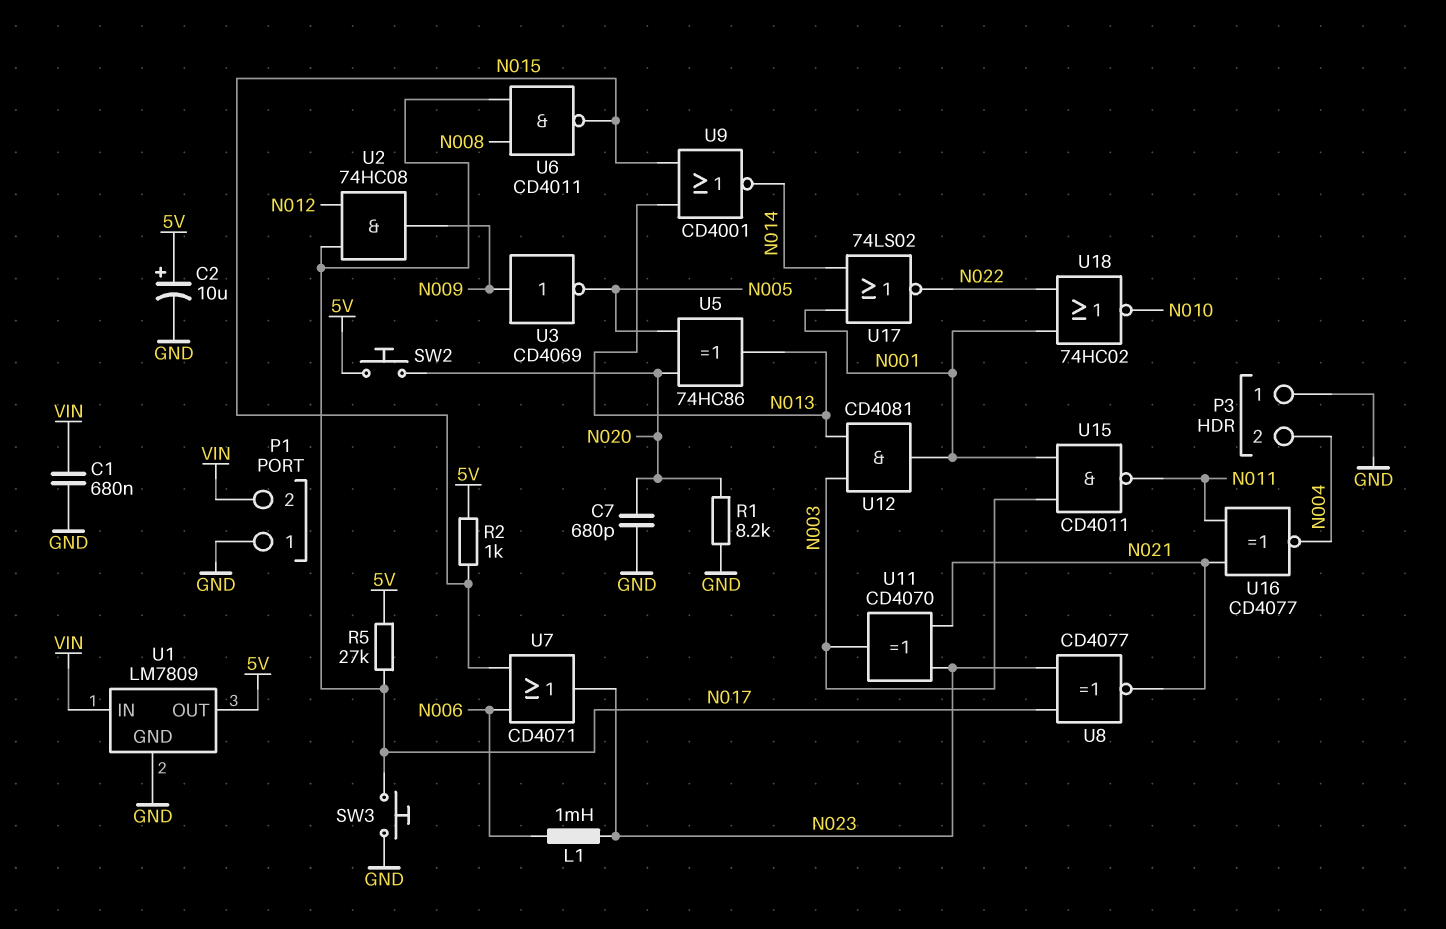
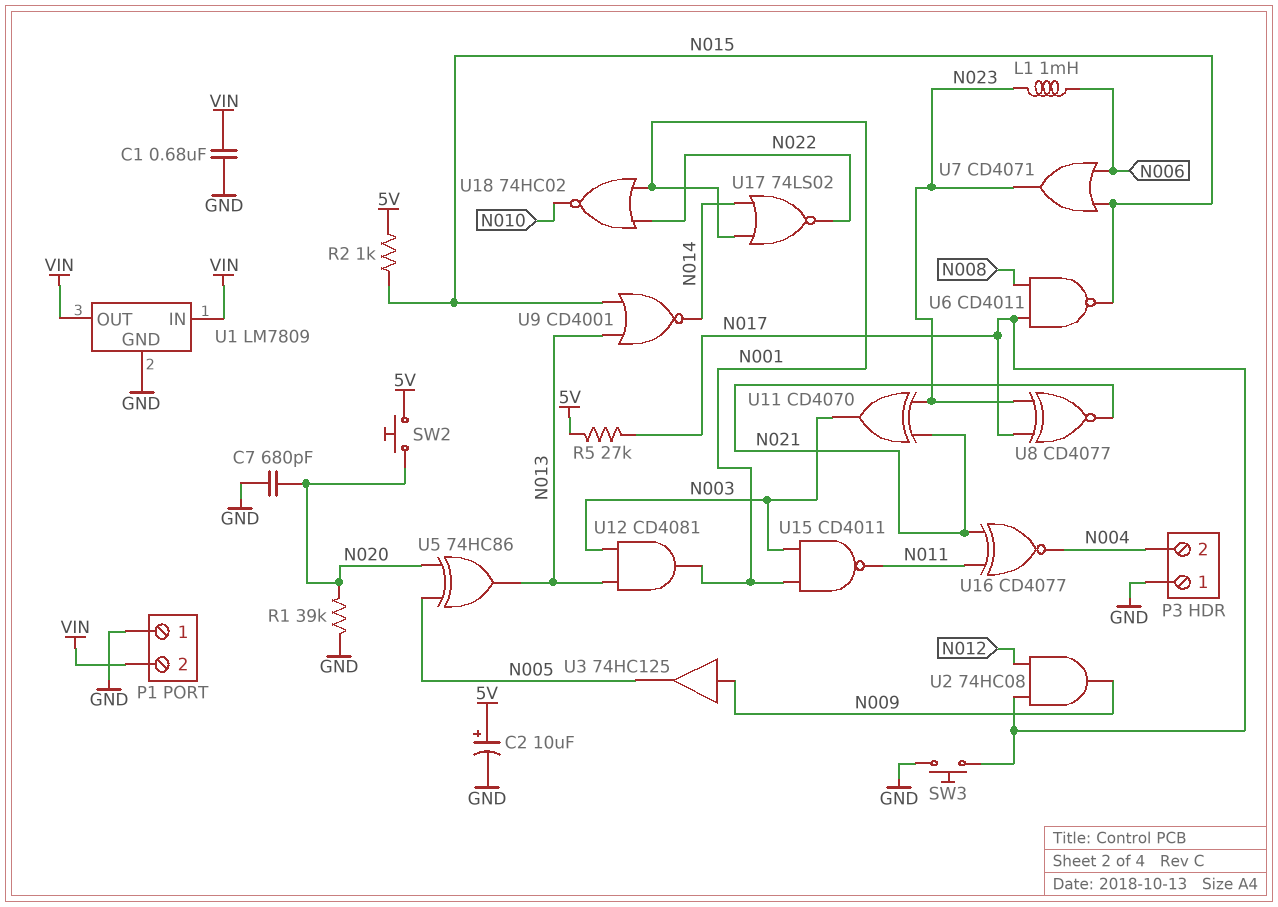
R1: 8.2k (GND, N020) -> 39k (GND, N020)
U1 pin OUT: 5V -> VIN
U3: NOT CD4069 (in N009, out N005) -> buffer 74HC125 (in N009, out N005)

